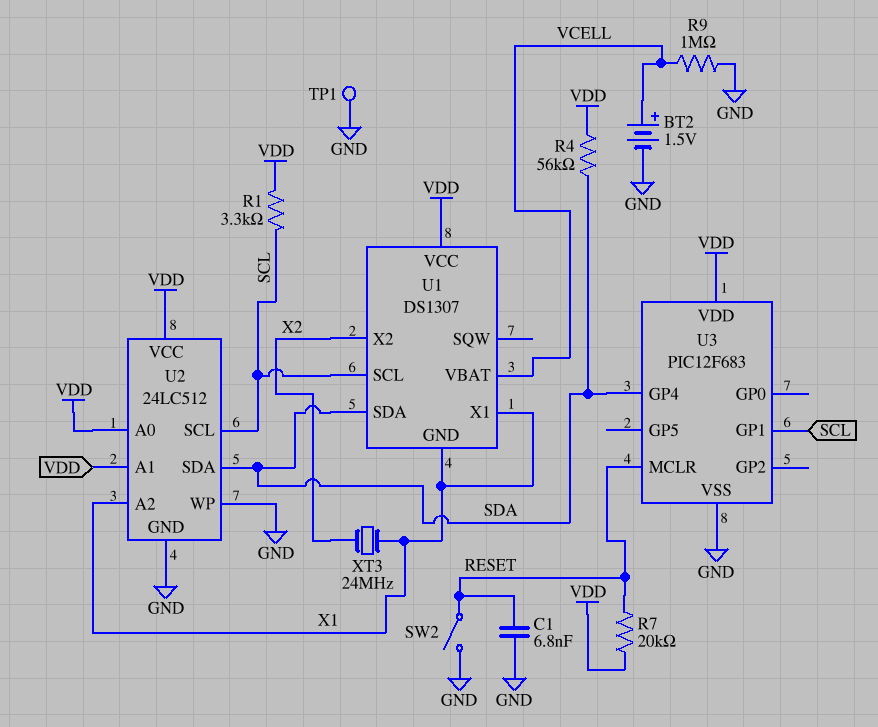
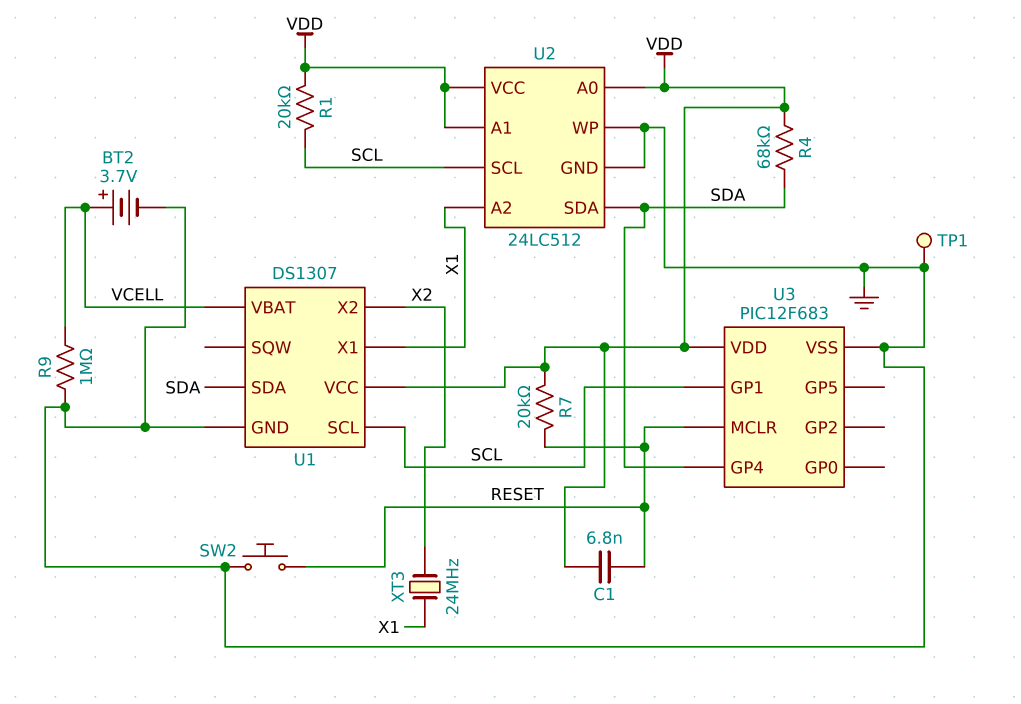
BT2: 1.5V (plus VCELL, minus GND) -> 3.7V (plus VCELL, minus GND)
C1: 6.8nF (GND, RESET) -> 6.8nF (RESET, VDD)
R1: 3.3k (SCL, VDD) -> 20k (SCL, VDD)
R4: 56k (SDA, VDD) -> 68k (SDA, VDD)
SW2: switch (GND, RESET) -> button (GND, RESET)
U1 pin GND: X1 -> GND

